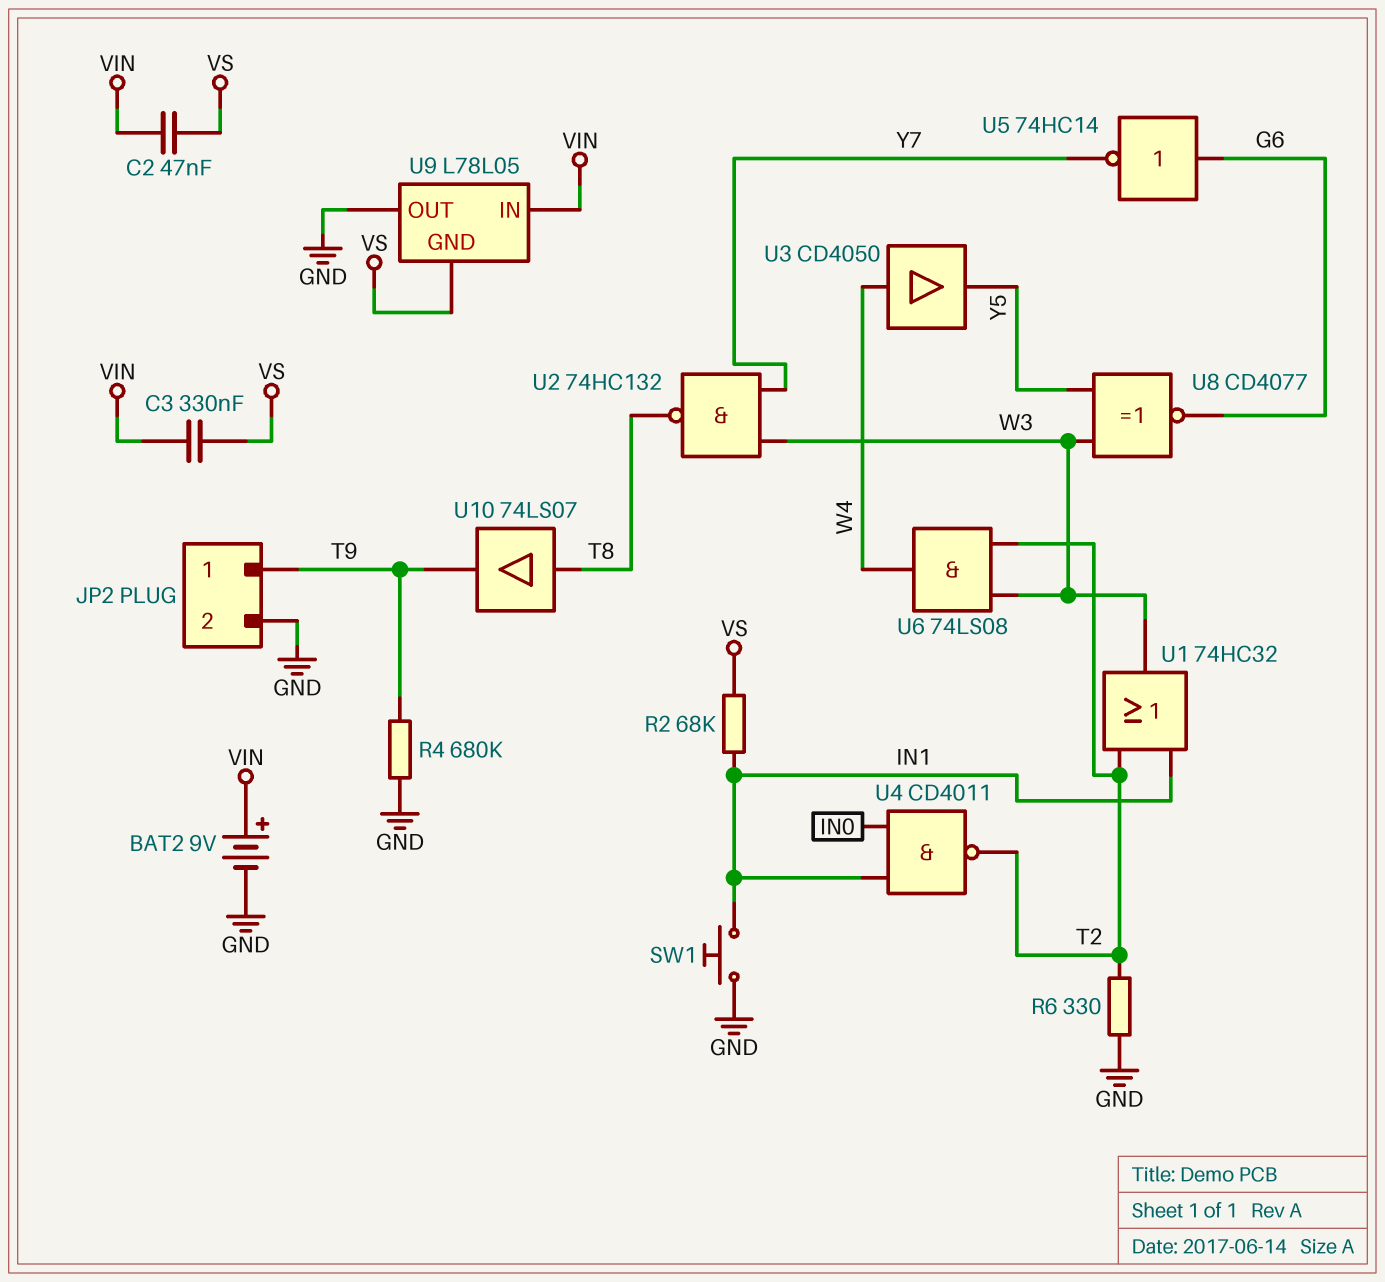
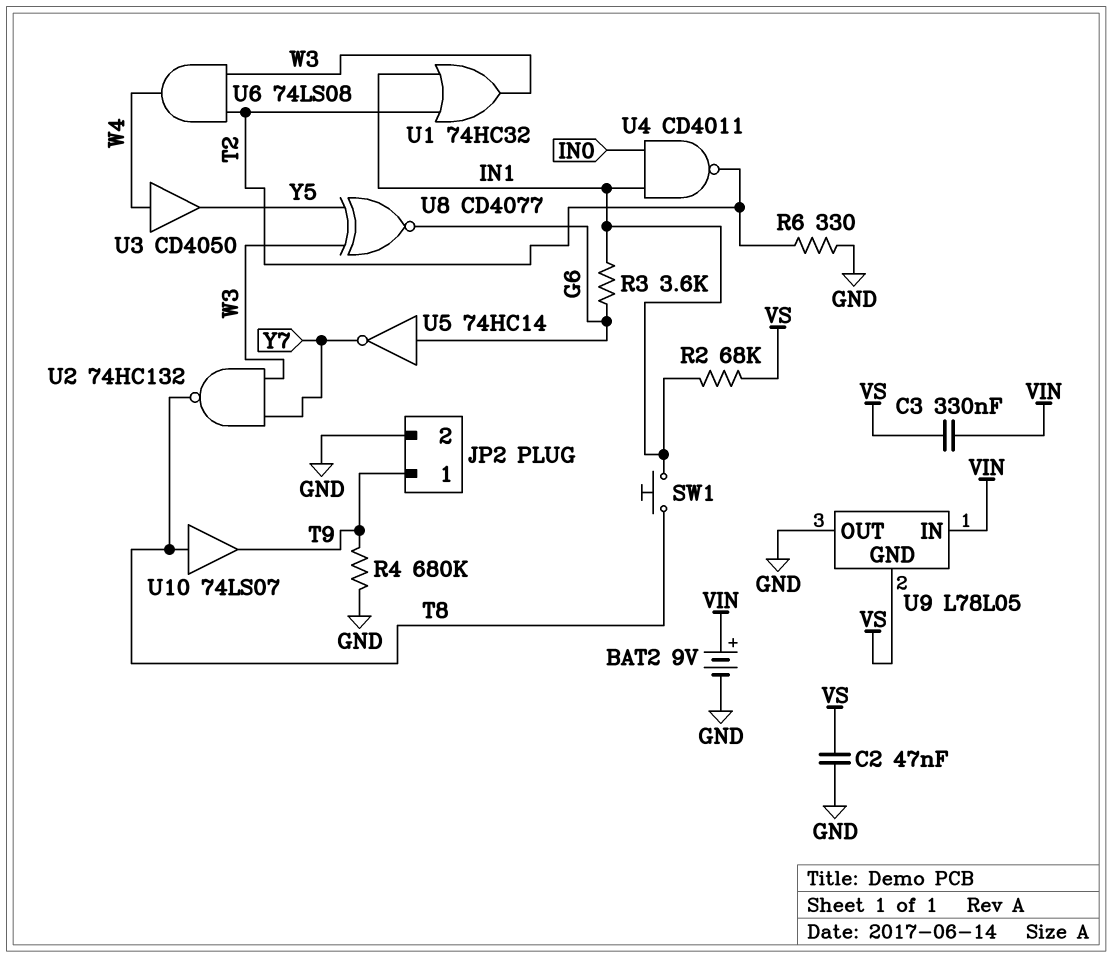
C2: 47nF (VIN, VS) -> 47nF (GND, VS)
R3: none -> 3.6k (G6, IN1)
SW1: button (GND, IN1) -> button (IN1, T8)

